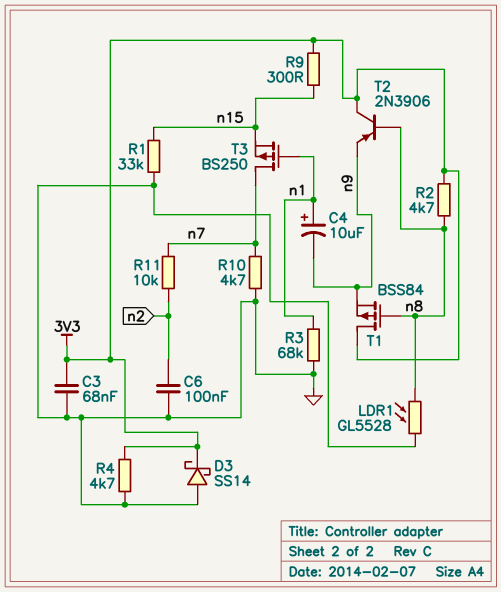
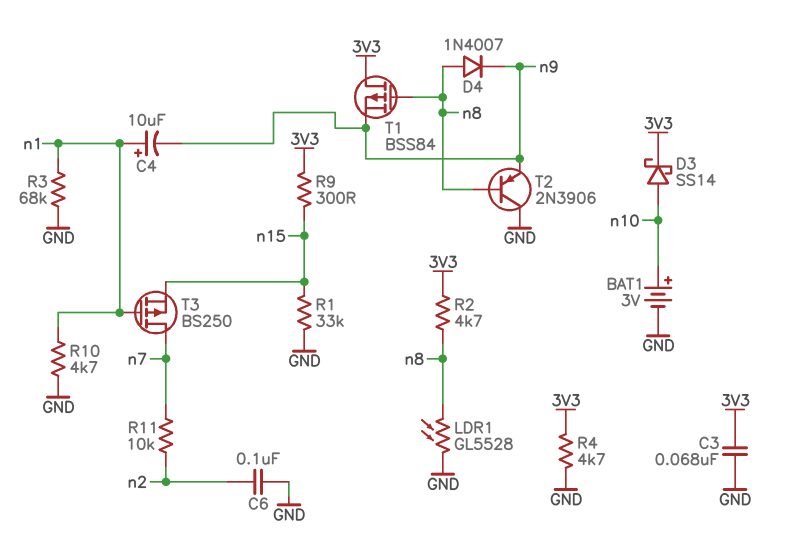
BAT1: none -> 3V (plus n10, minus GND)
D3: schottky SS14 (A GND, K 3V3) -> schottky SS14 (A n10, K 3V3)
D4: none -> diode 1N4007 (A n8, K n9)
R10: 4.7k (GND, n7) -> 4.7k (GND, n1)
T2: PNP 2N3906 (B n8, C 3V3, E n9) -> PNP 2N3906 (B n8, C GND, E n9)

